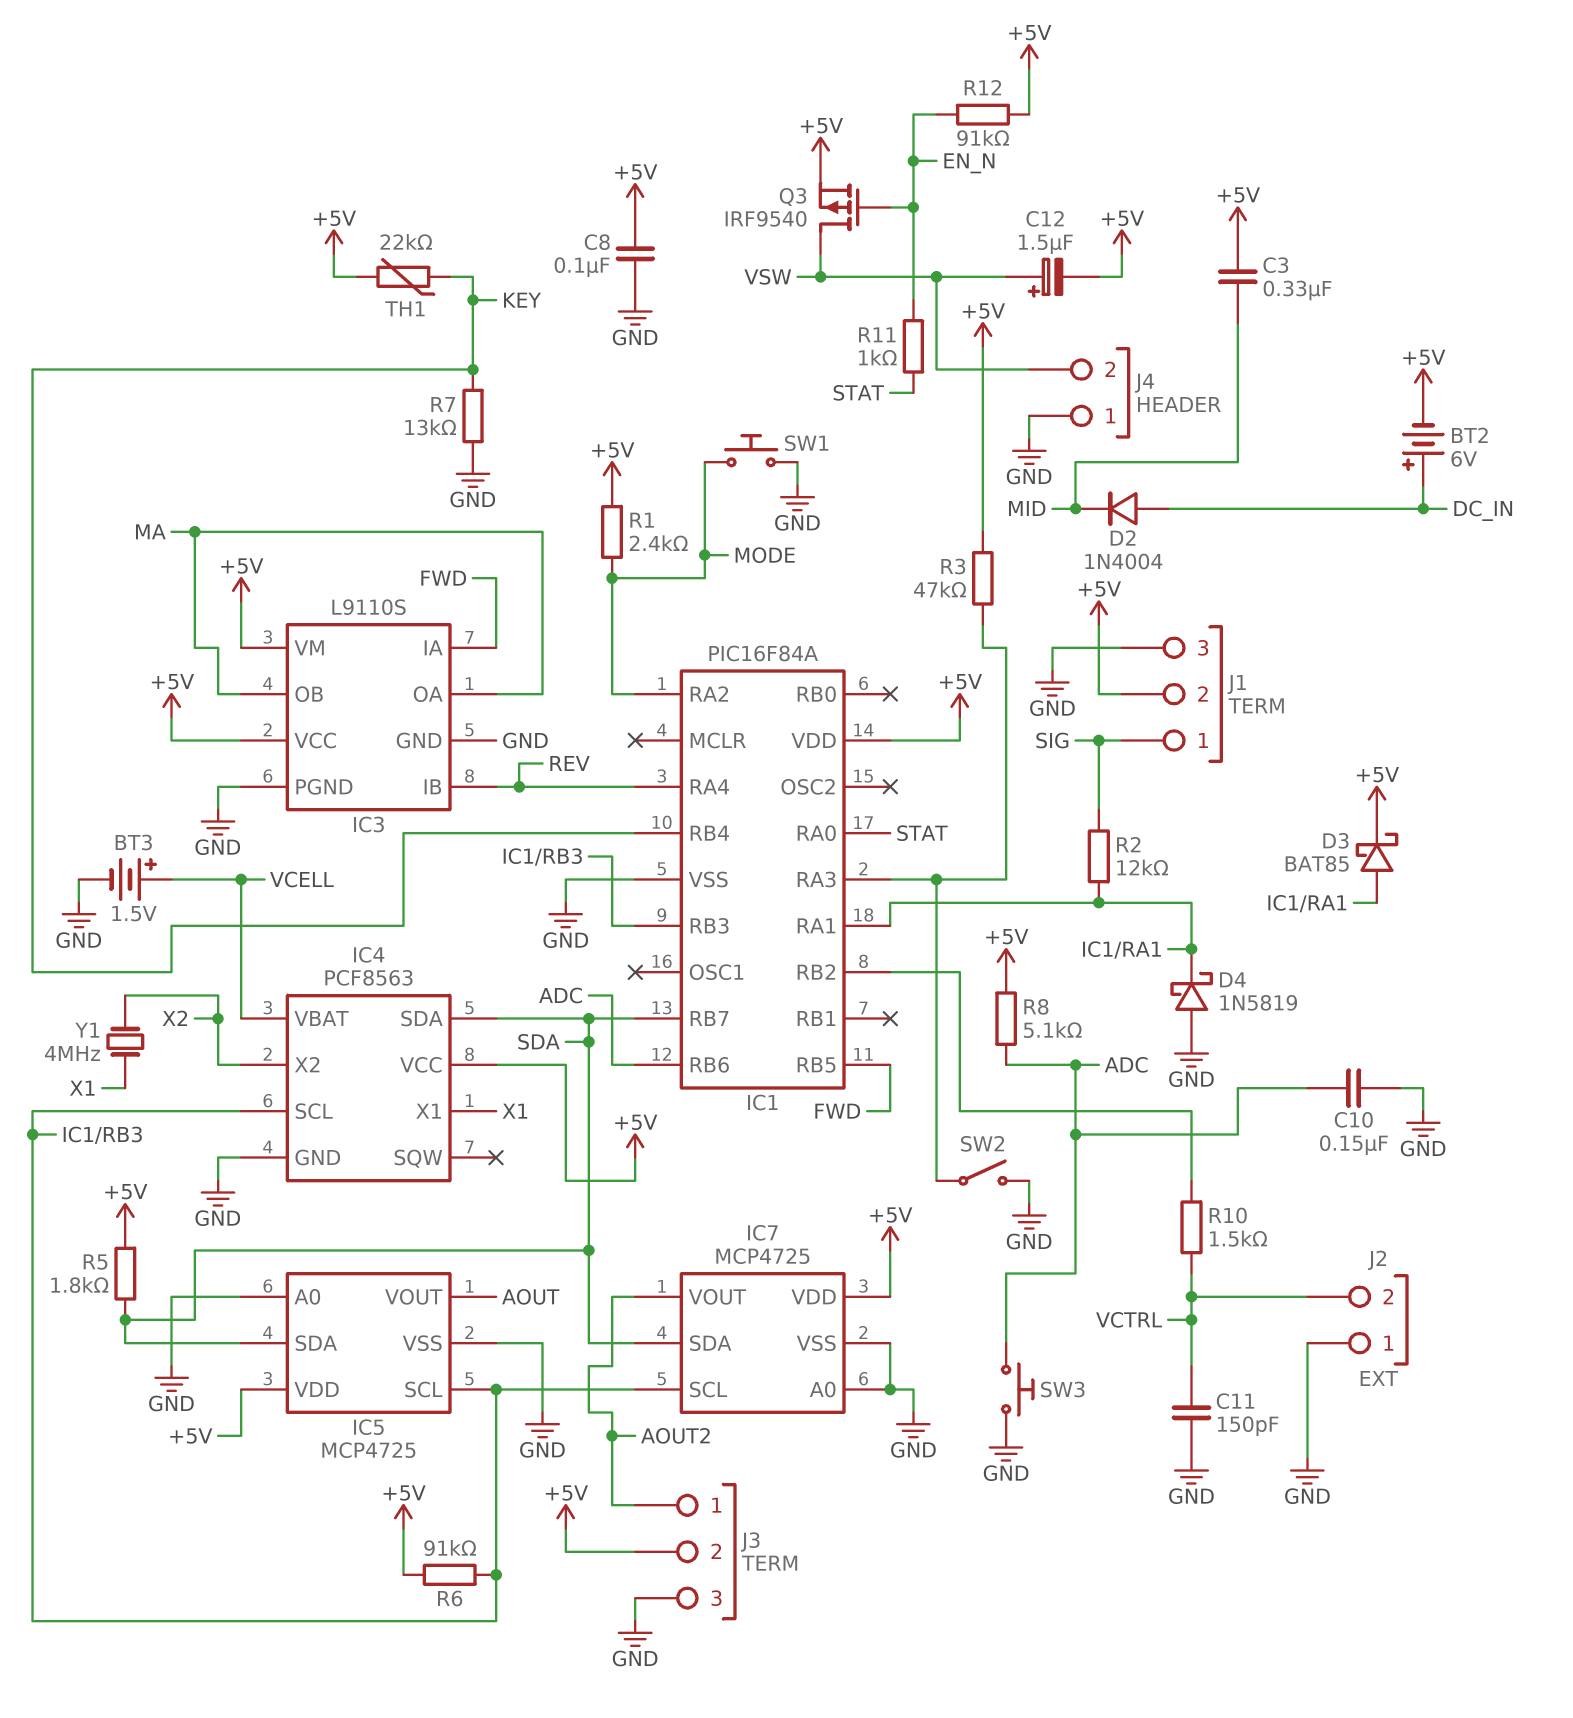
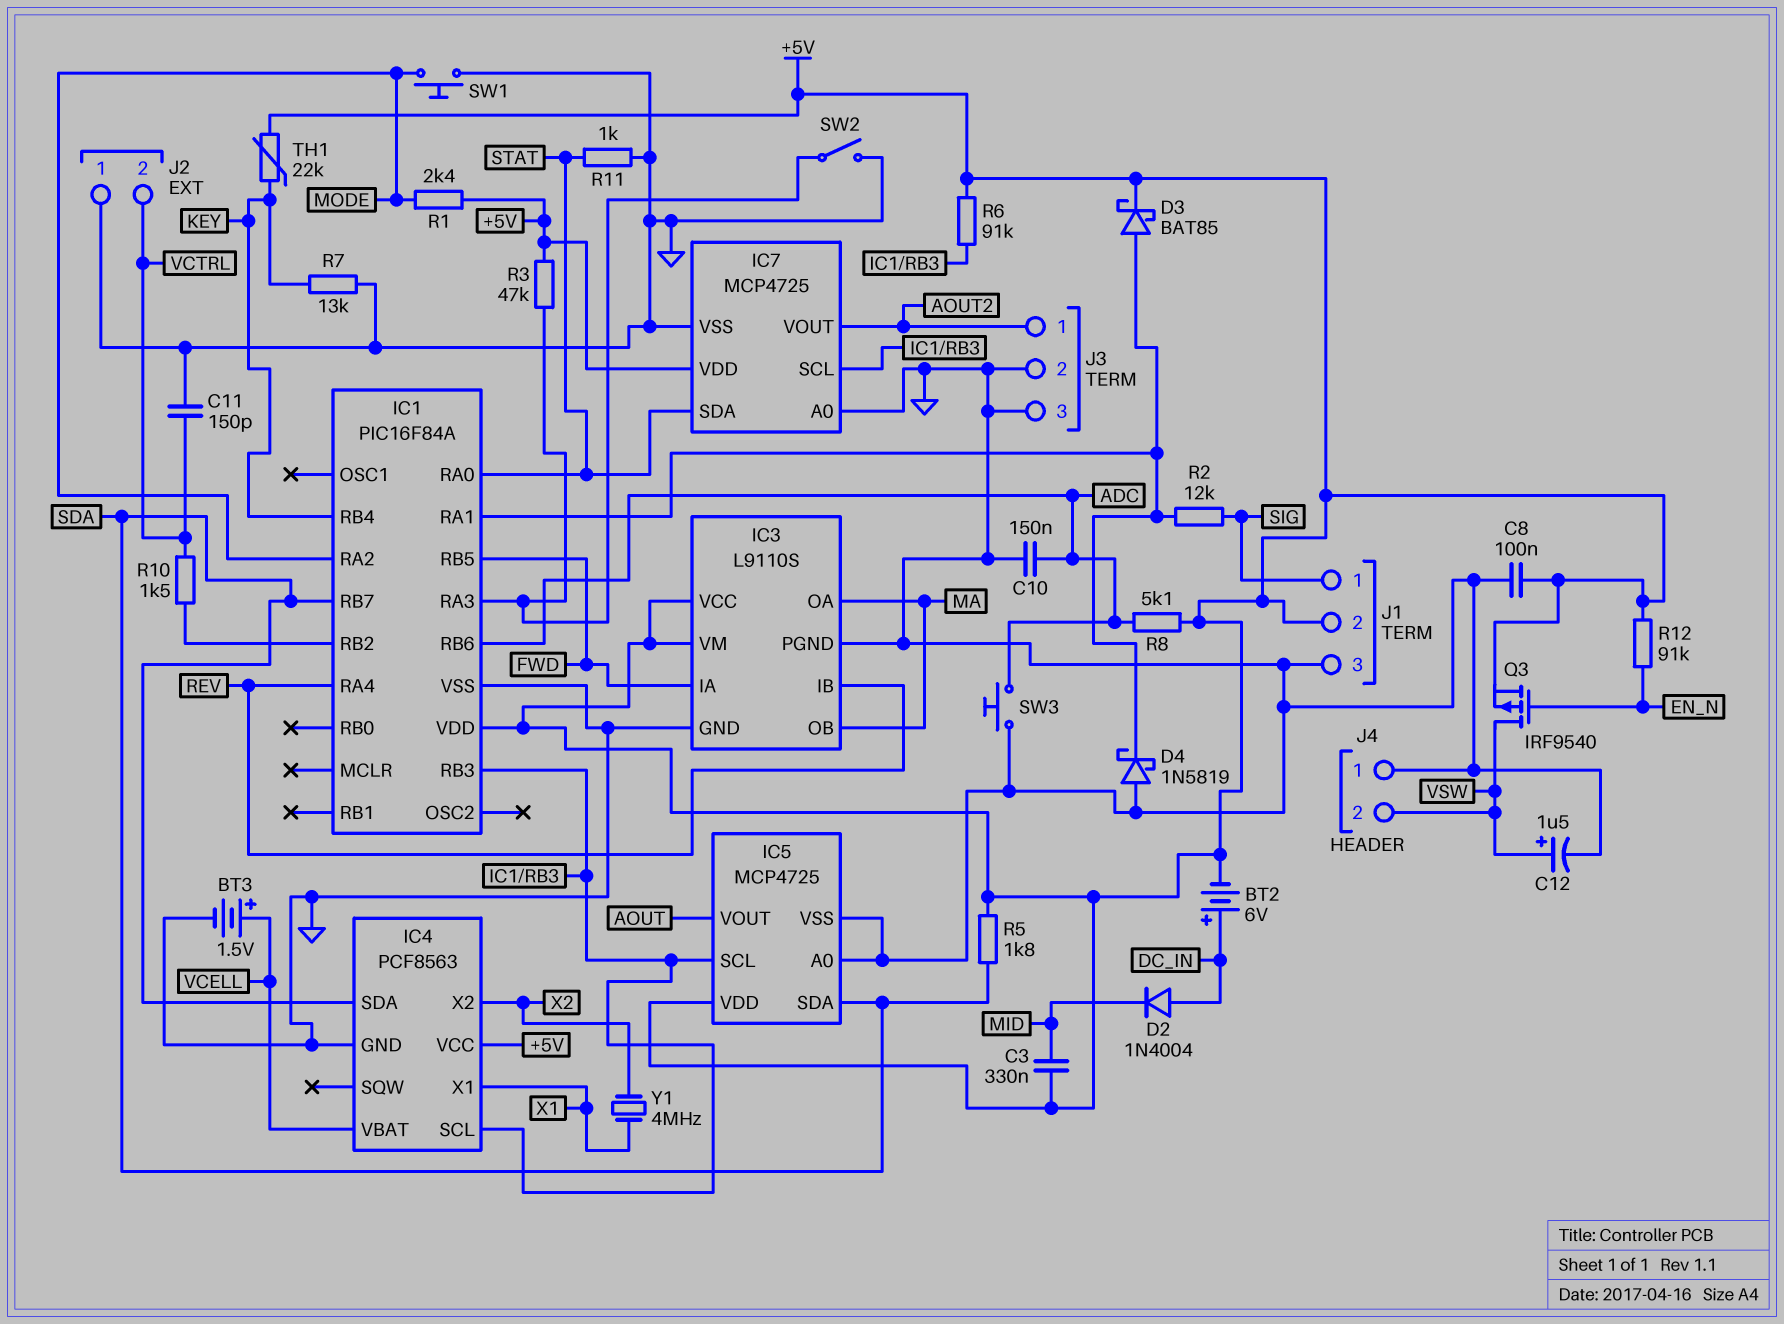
C12: 1.5uF (plus VSW, minus +5V) -> 1.5uF (plus VSW, minus GND)
IC7 pin SDA: SDA -> STAT
J3 pin 2: +5V -> GND
R11: 1k (EN_N, STAT) -> 1k (GND, STAT)

